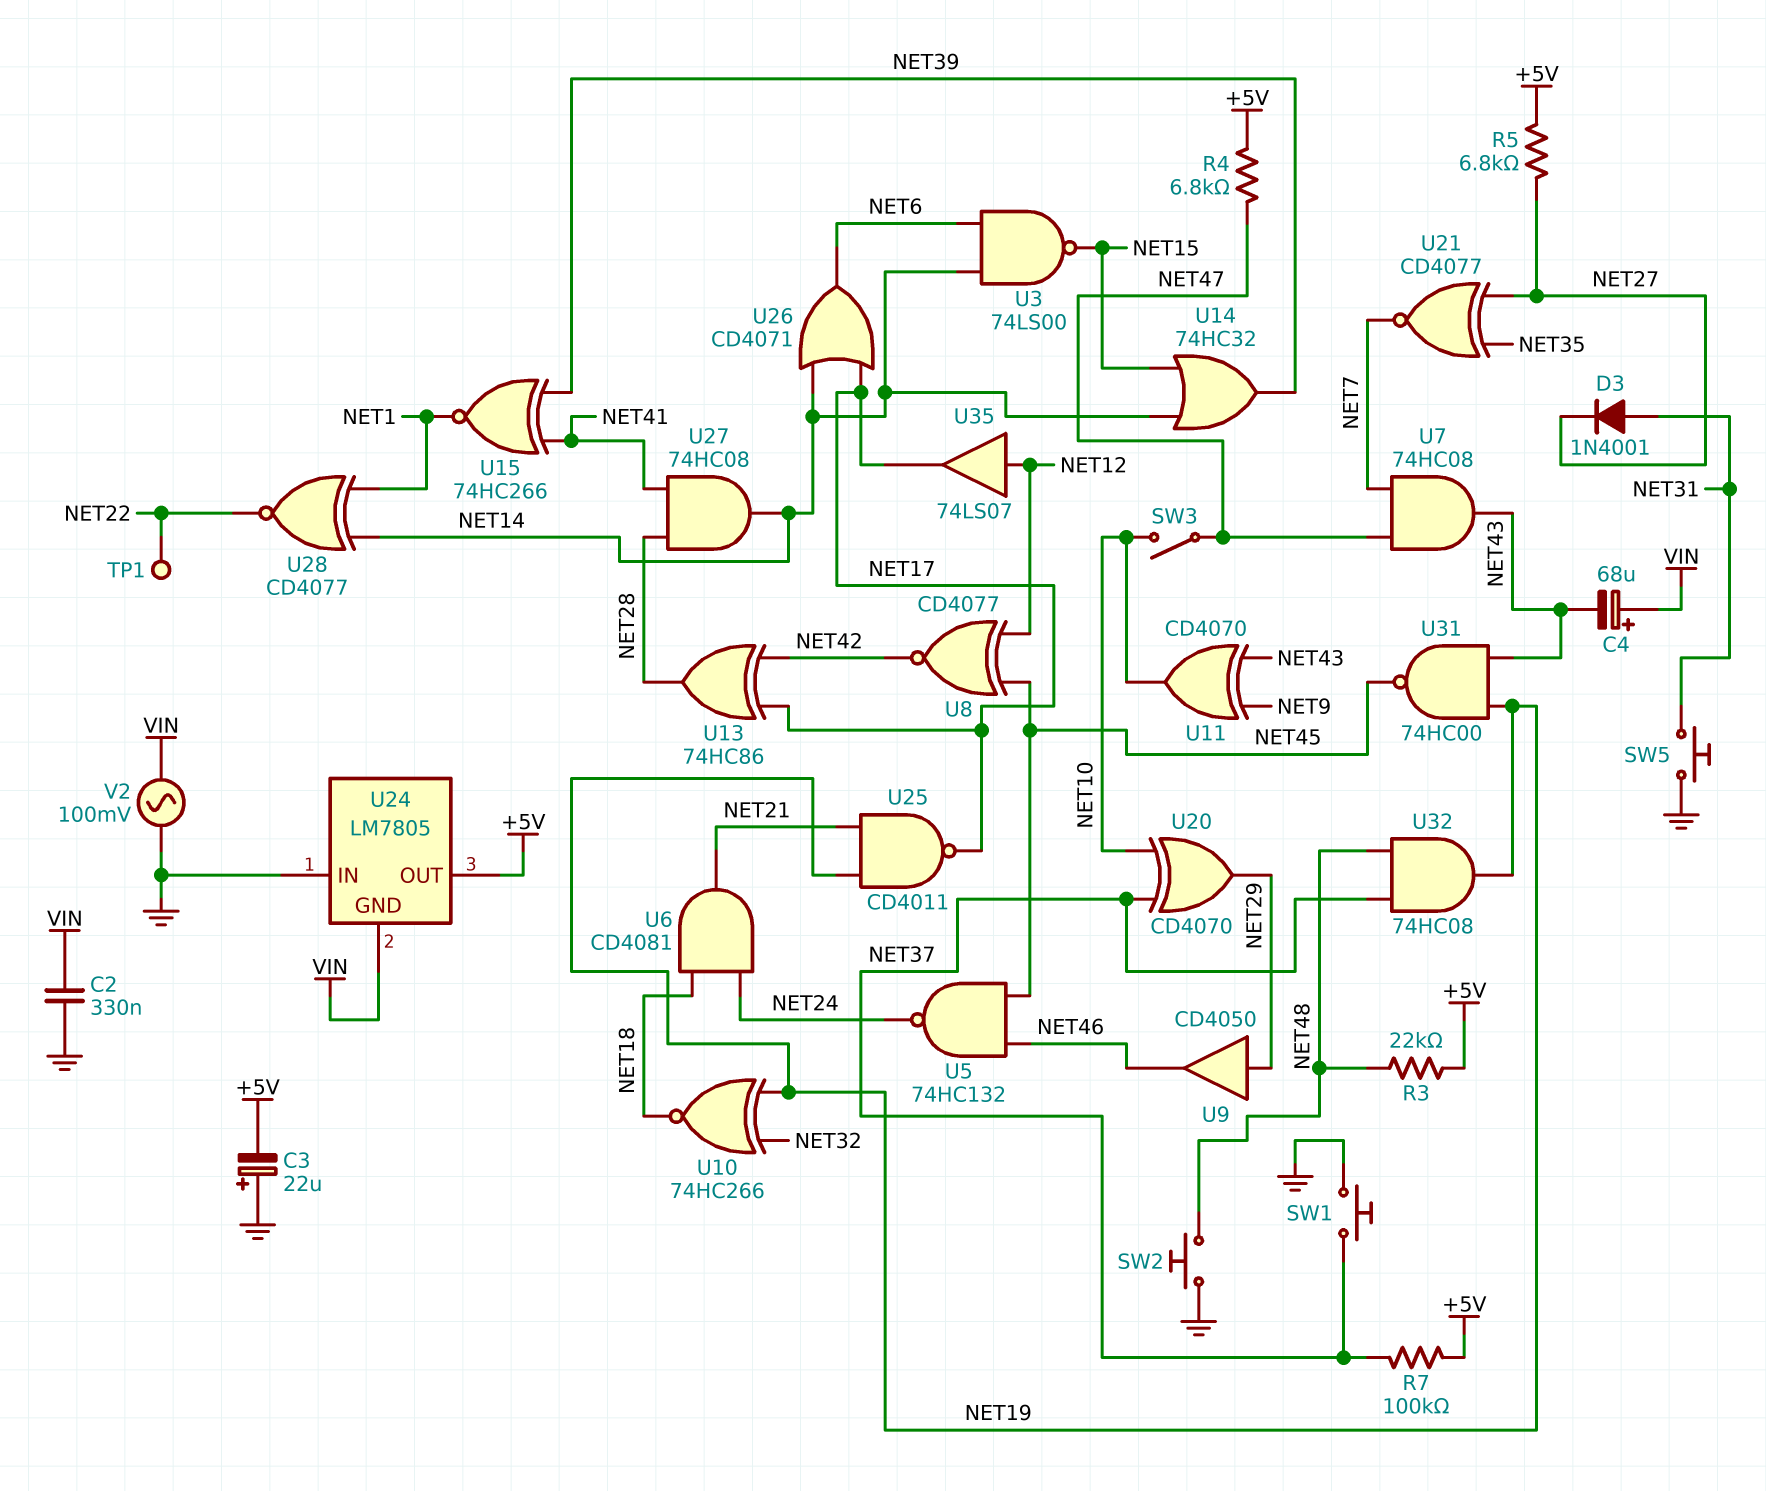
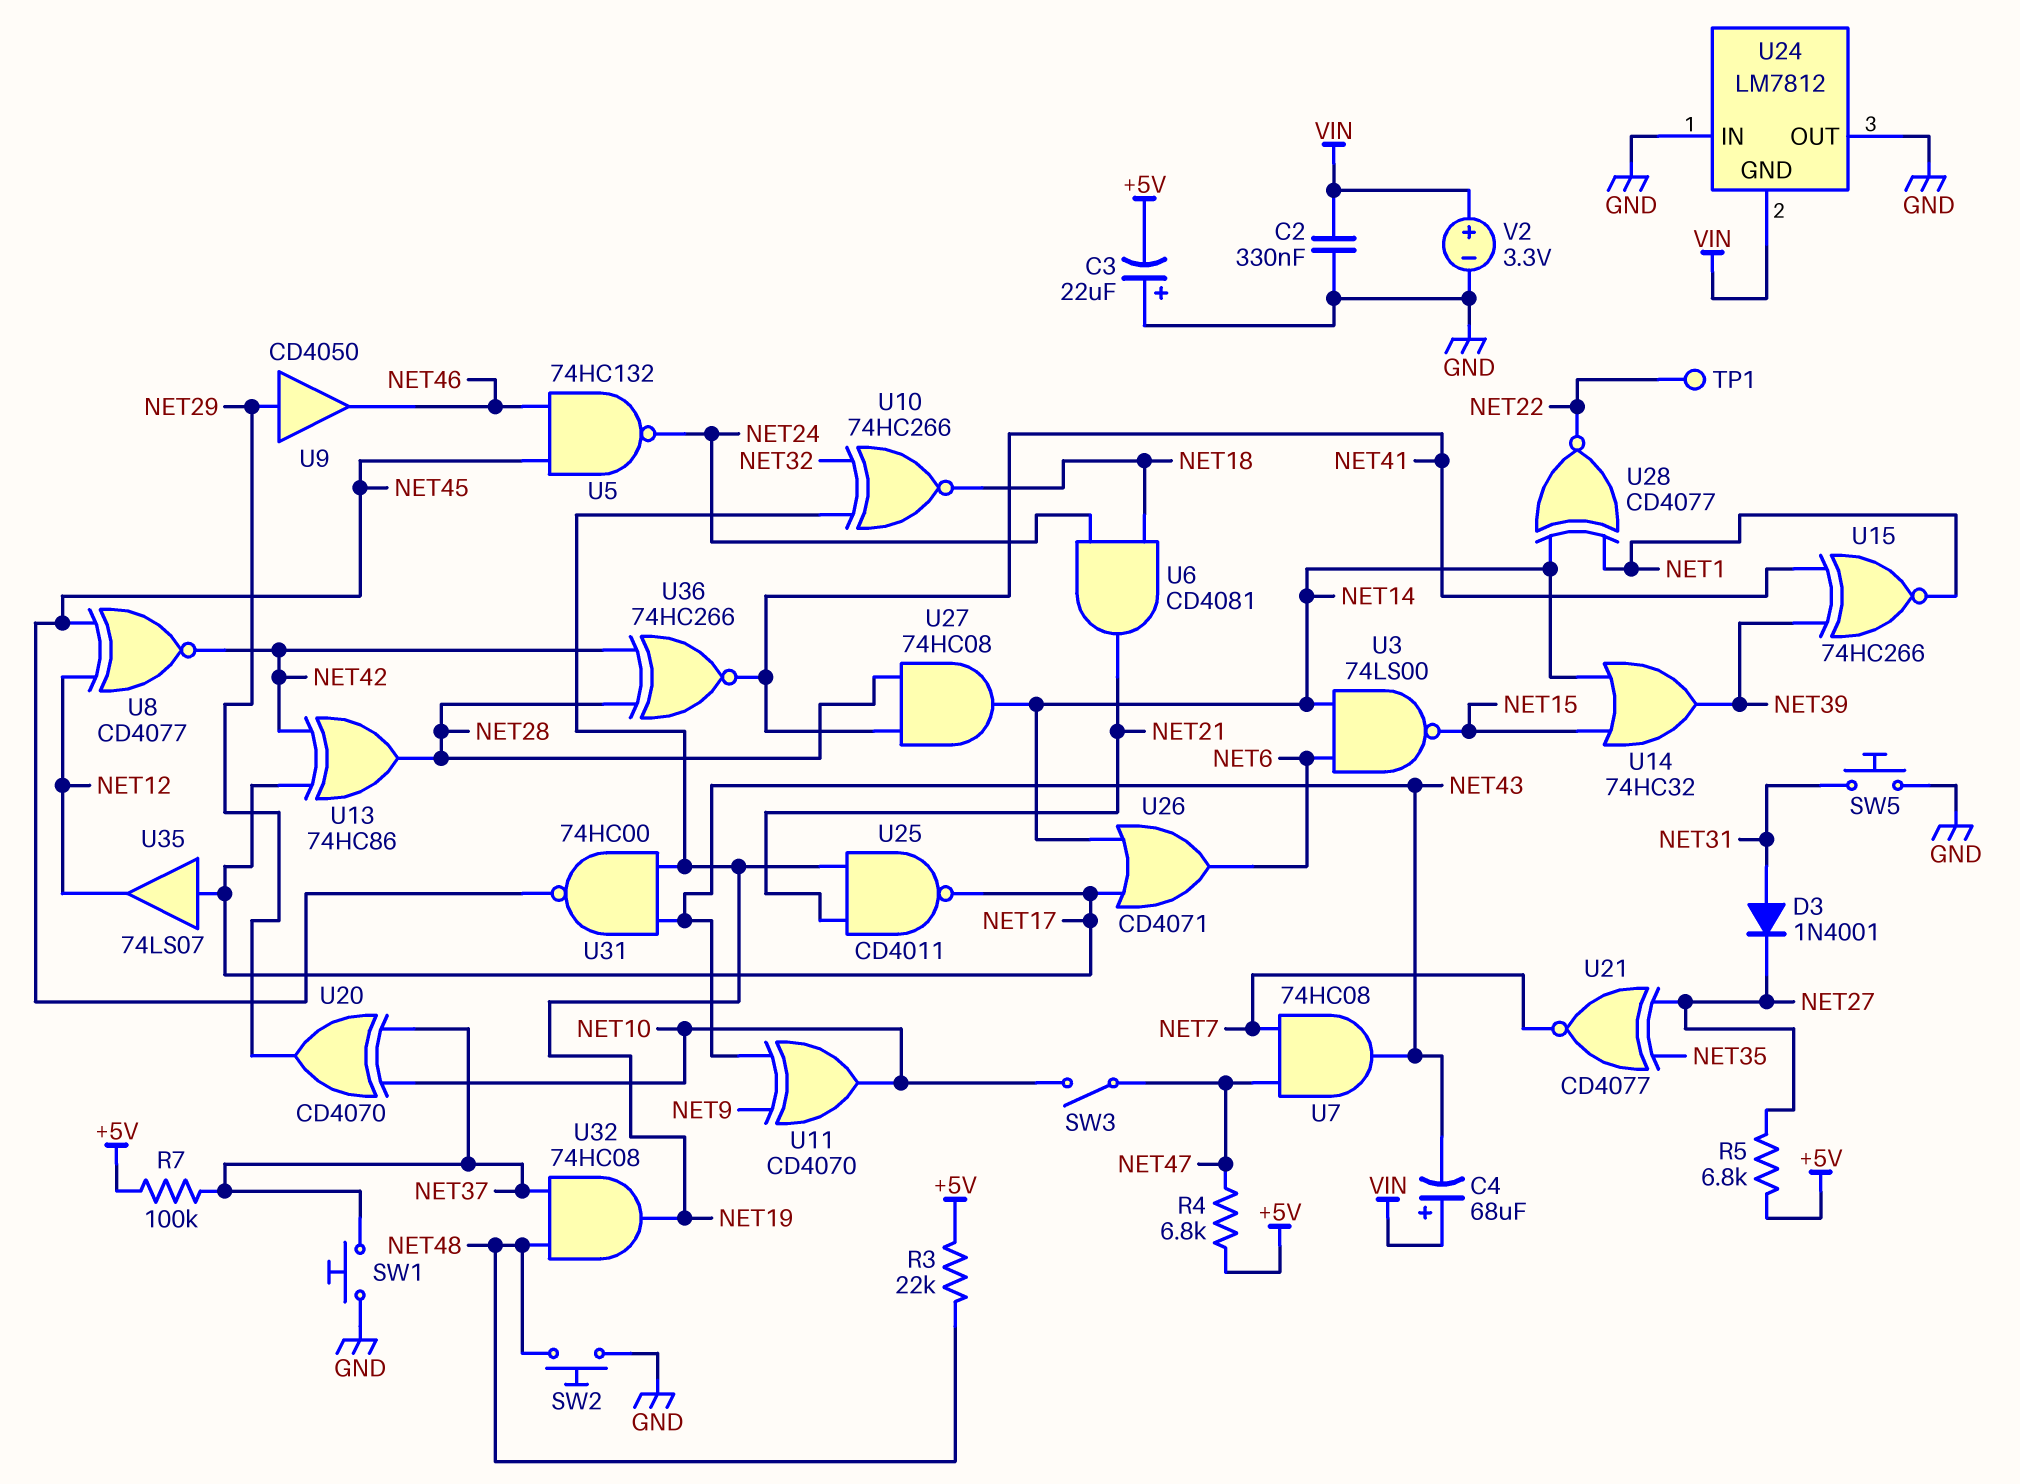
U24: LM7805 -> LM7812
U24 pin OUT: +5V -> GND
U35: buffer 74LS07 (in NET12, out NET17) -> buffer 74LS07 (in NET17, out NET12)
U36: none -> XNOR 74HC266 (in NET28, in NET42, out NET41)
V2: AC 100mV (GND, VIN) -> 3.3V (plus VIN, minus GND)

